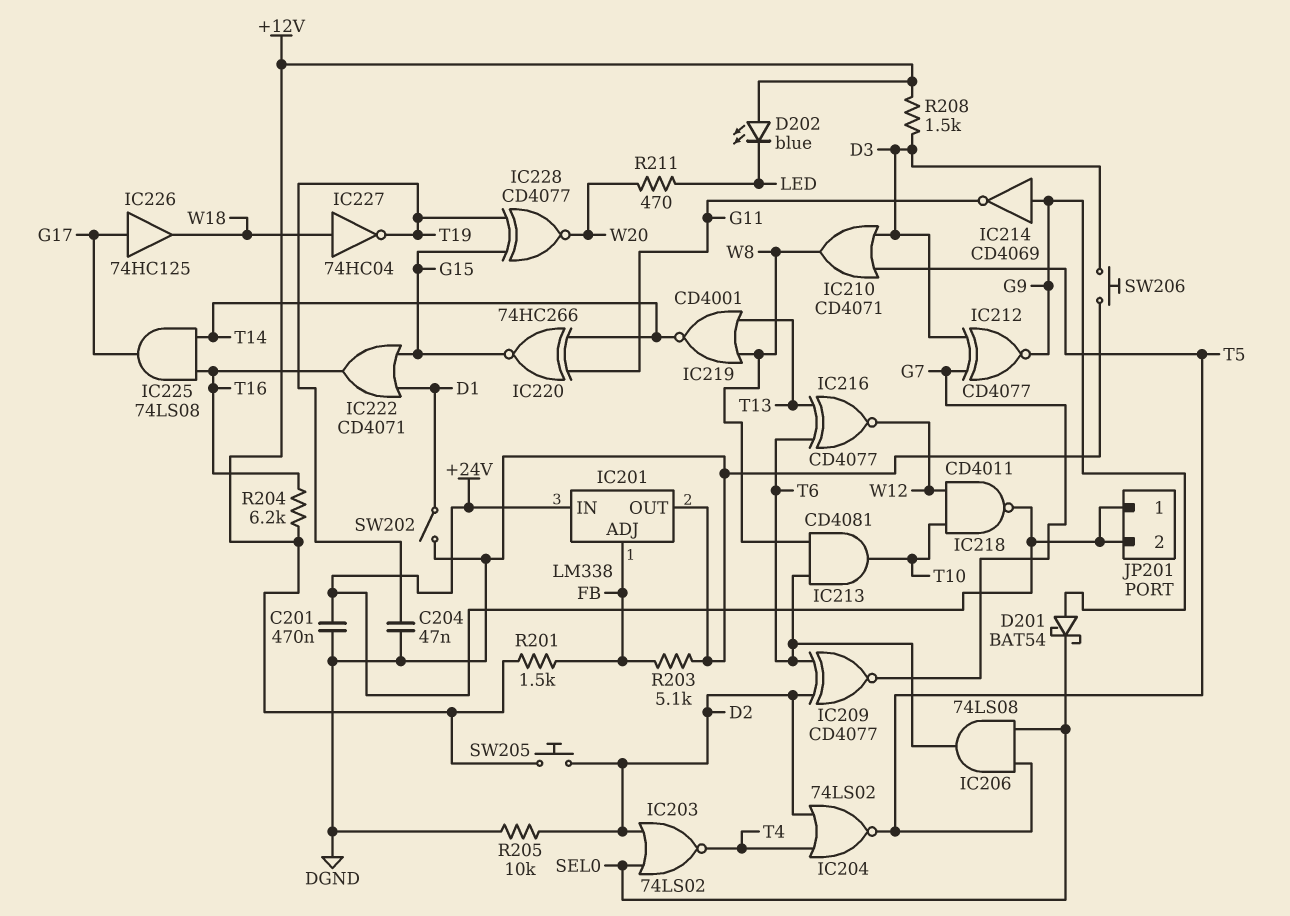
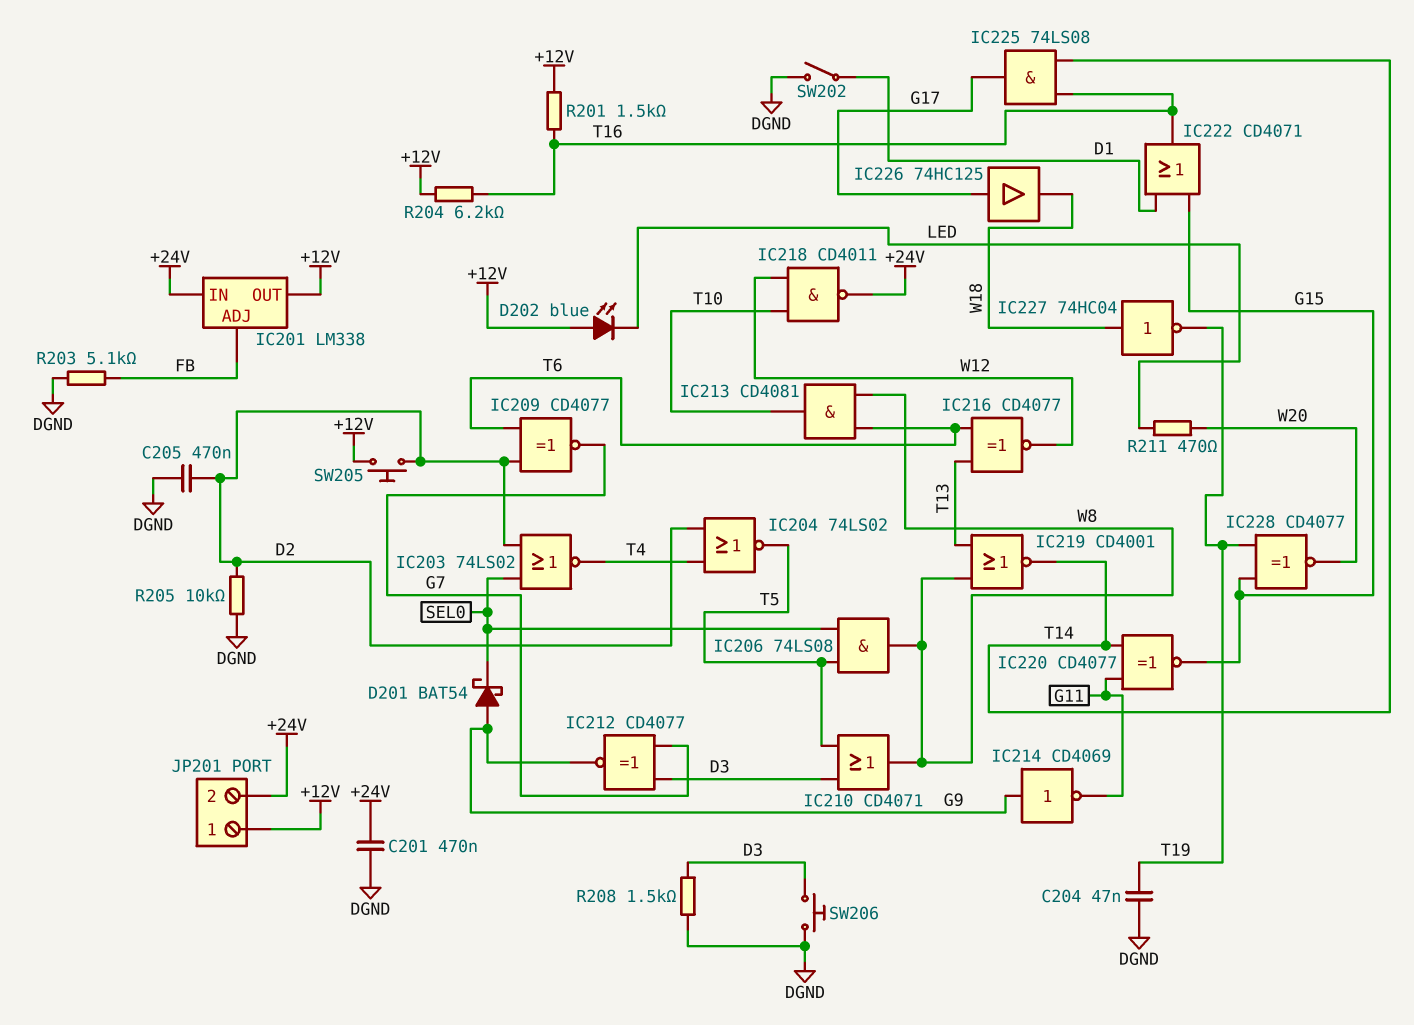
C205: none -> 470nF (D2, DGND)
IC201 pin OUT: DGND -> +12V
IC206: AND 74LS08 (in SEL0, in T5, out T6) -> AND 74LS08 (in SEL0, in T5, out W8)
IC220: XNOR 74HC266 (in G11, in T14, out G15) -> XNOR CD4077 (in G11, in T14, out G15)
JP201 pin 1: +24V -> +12V
R201: 1.5k (+12V, FB) -> 1.5k (+12V, T16)
R208: 1.5k (+12V, D3) -> 1.5k (D3, DGND)

